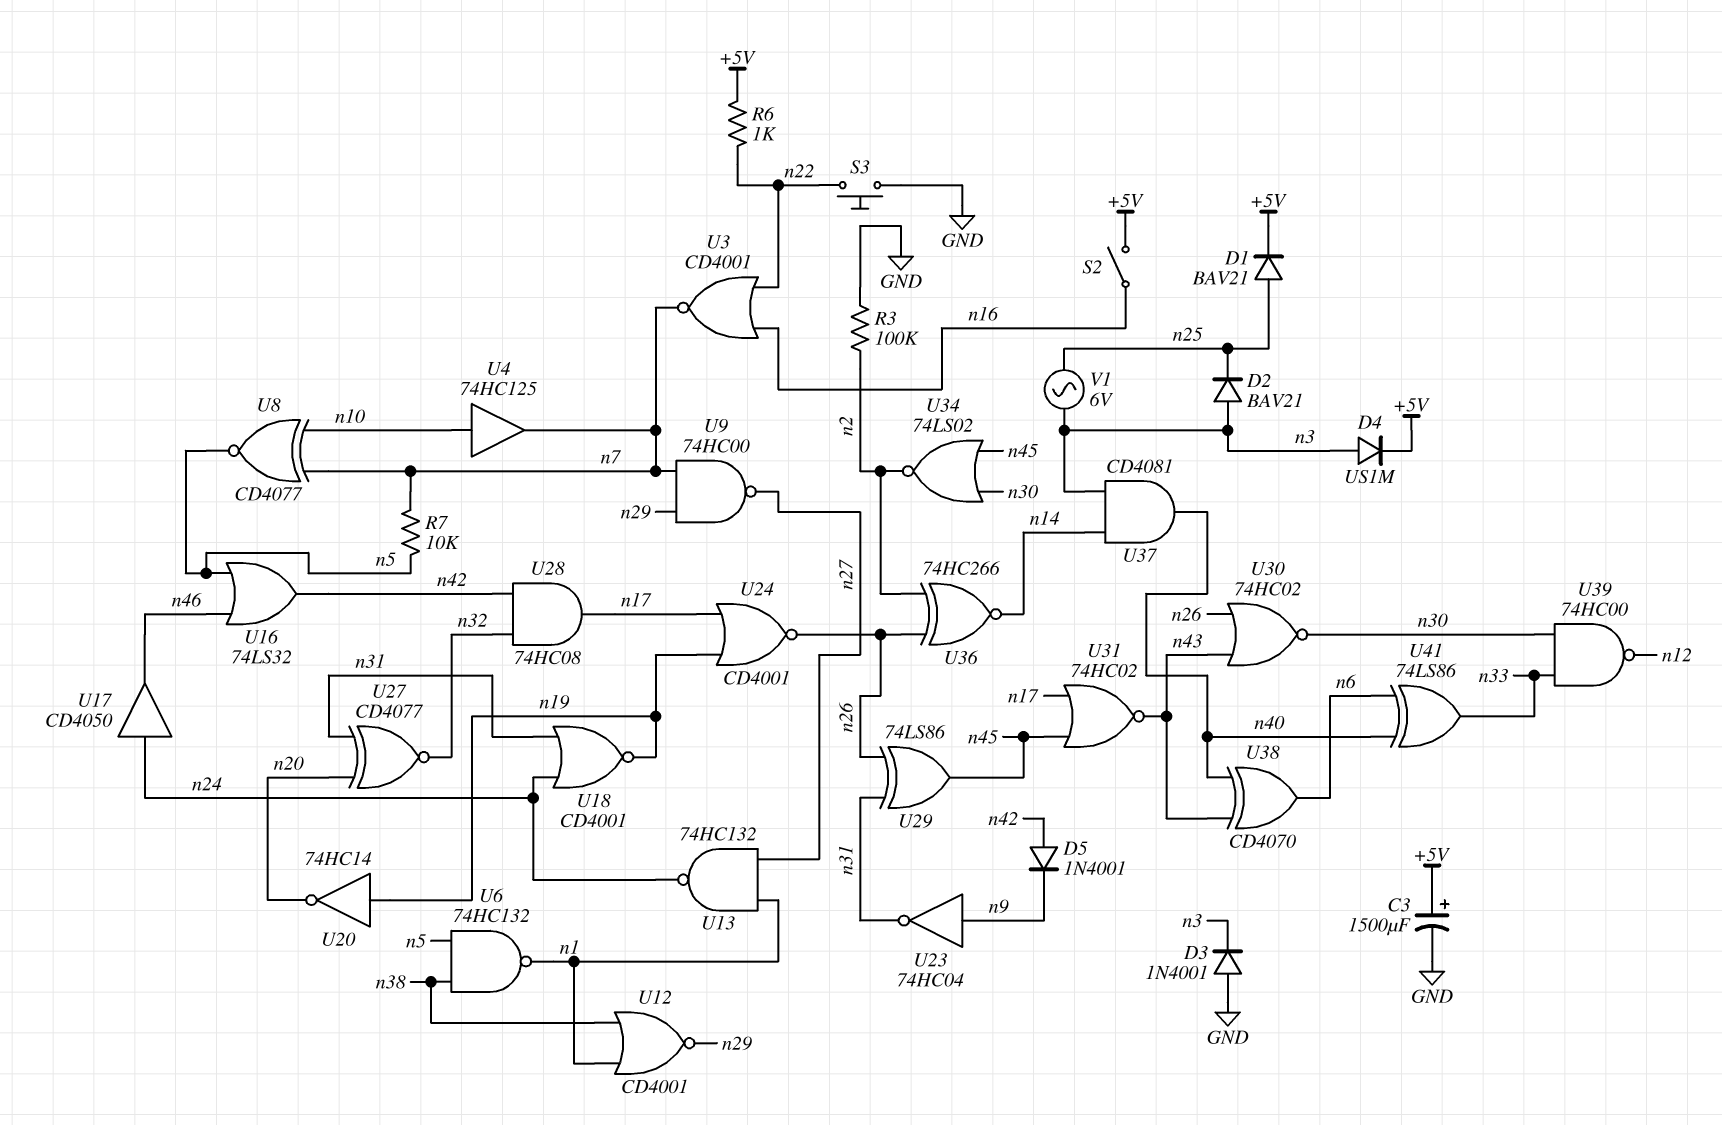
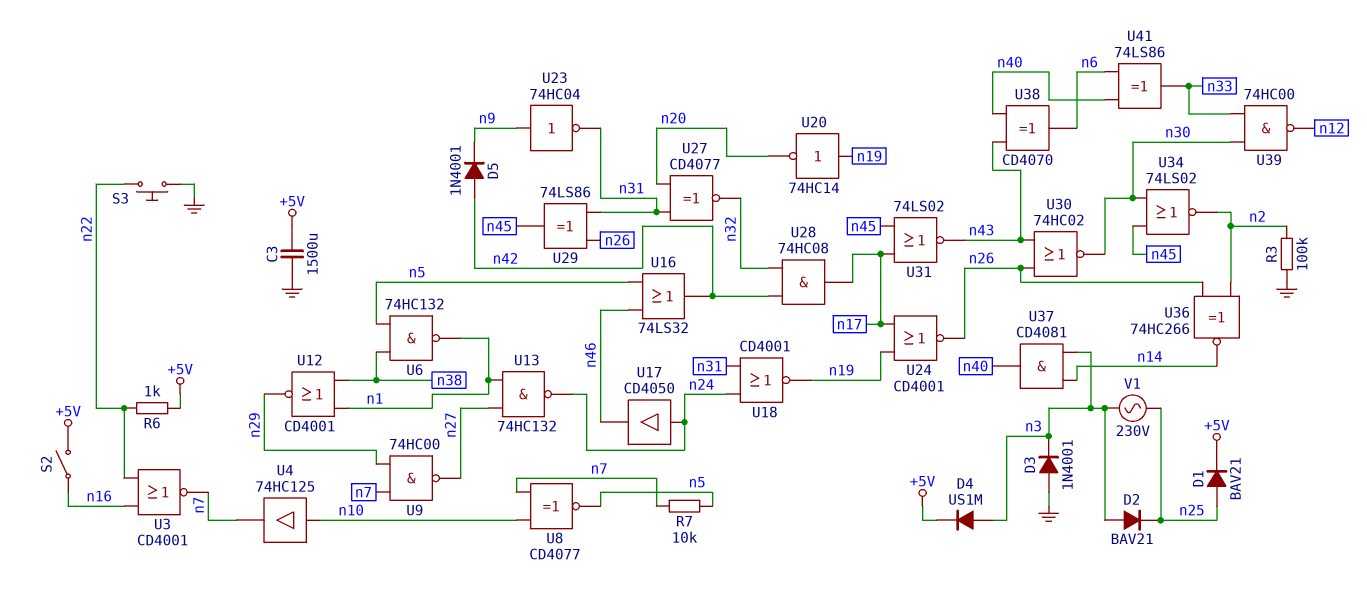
C3: 1500uF (plus +5V, minus GND) -> 1500uF (+5V, GND)
U31: NOR 74HC02 (in n17, in n45, out n43) -> NOR 74LS02 (in n17, in n45, out n43)
V1: AC 6V (n3, n25) -> AC 230V (n3, n25)

